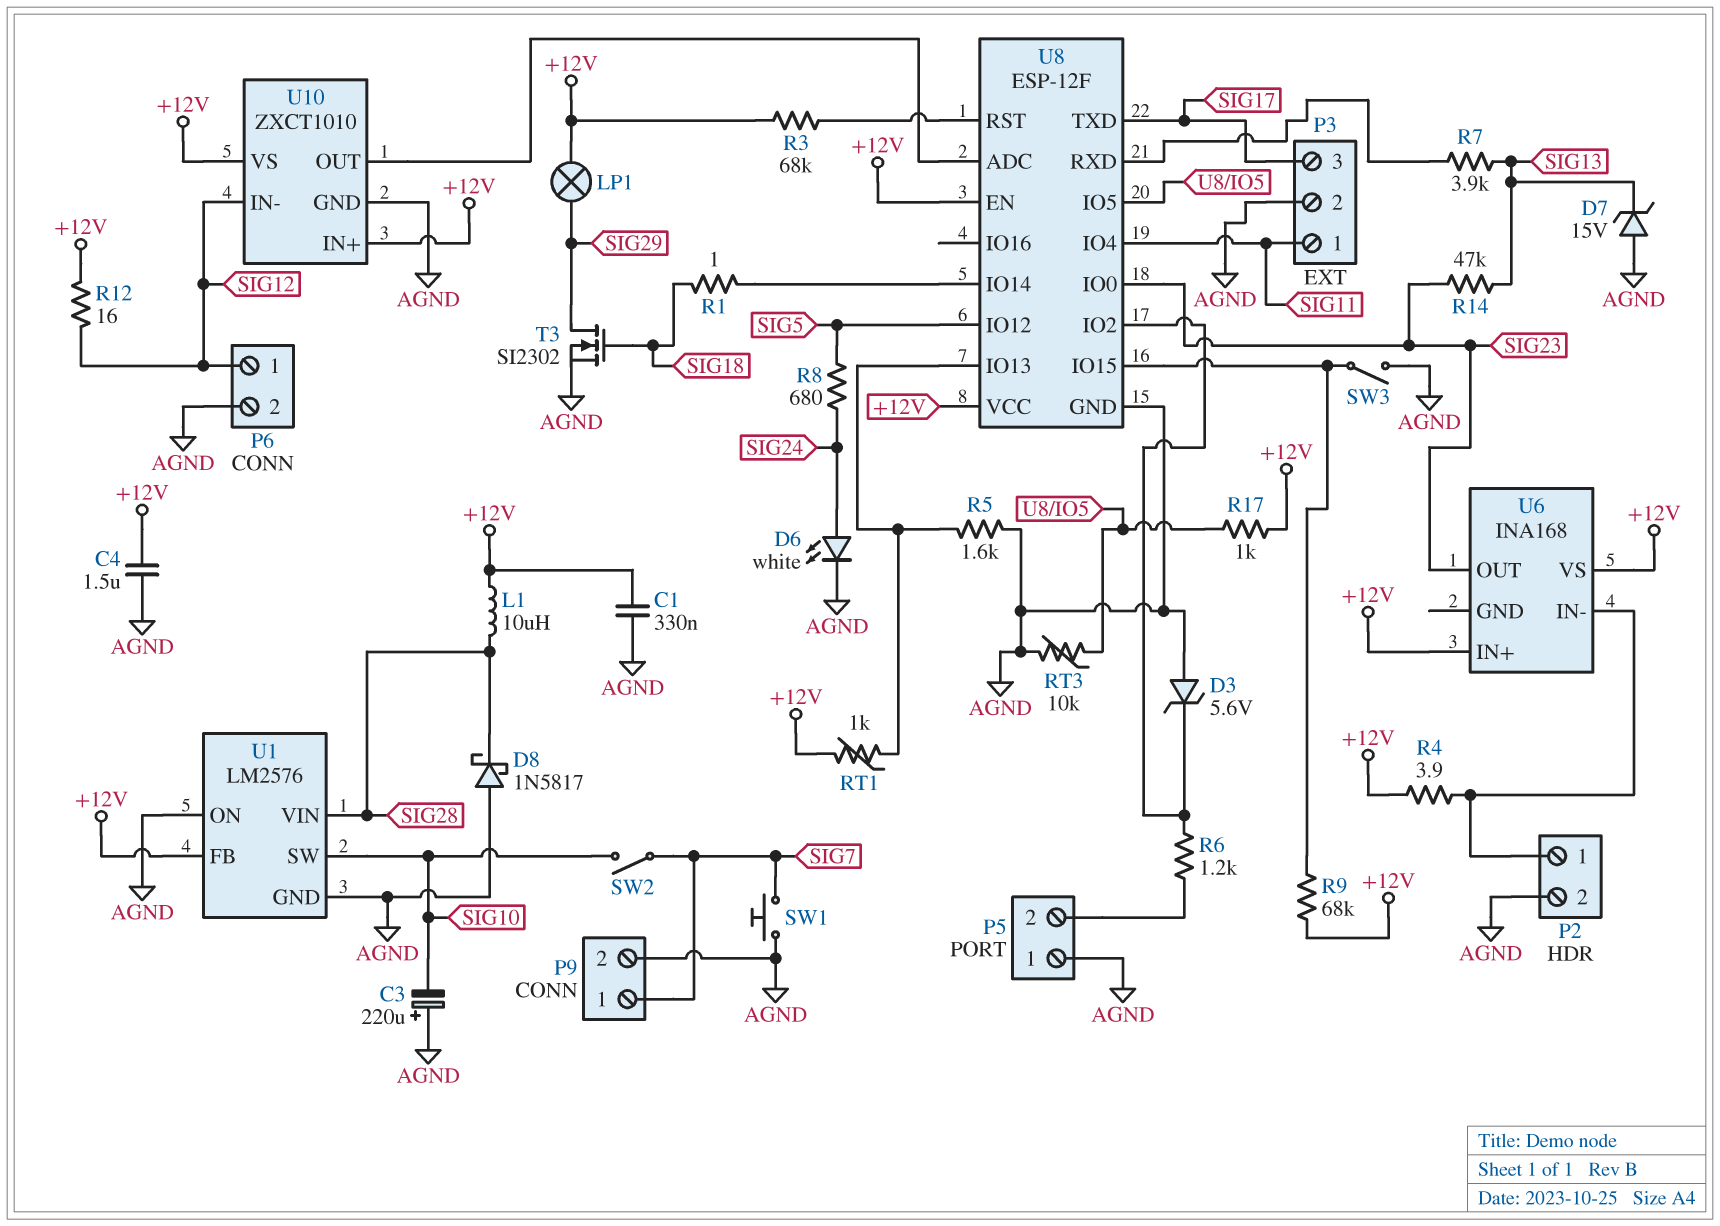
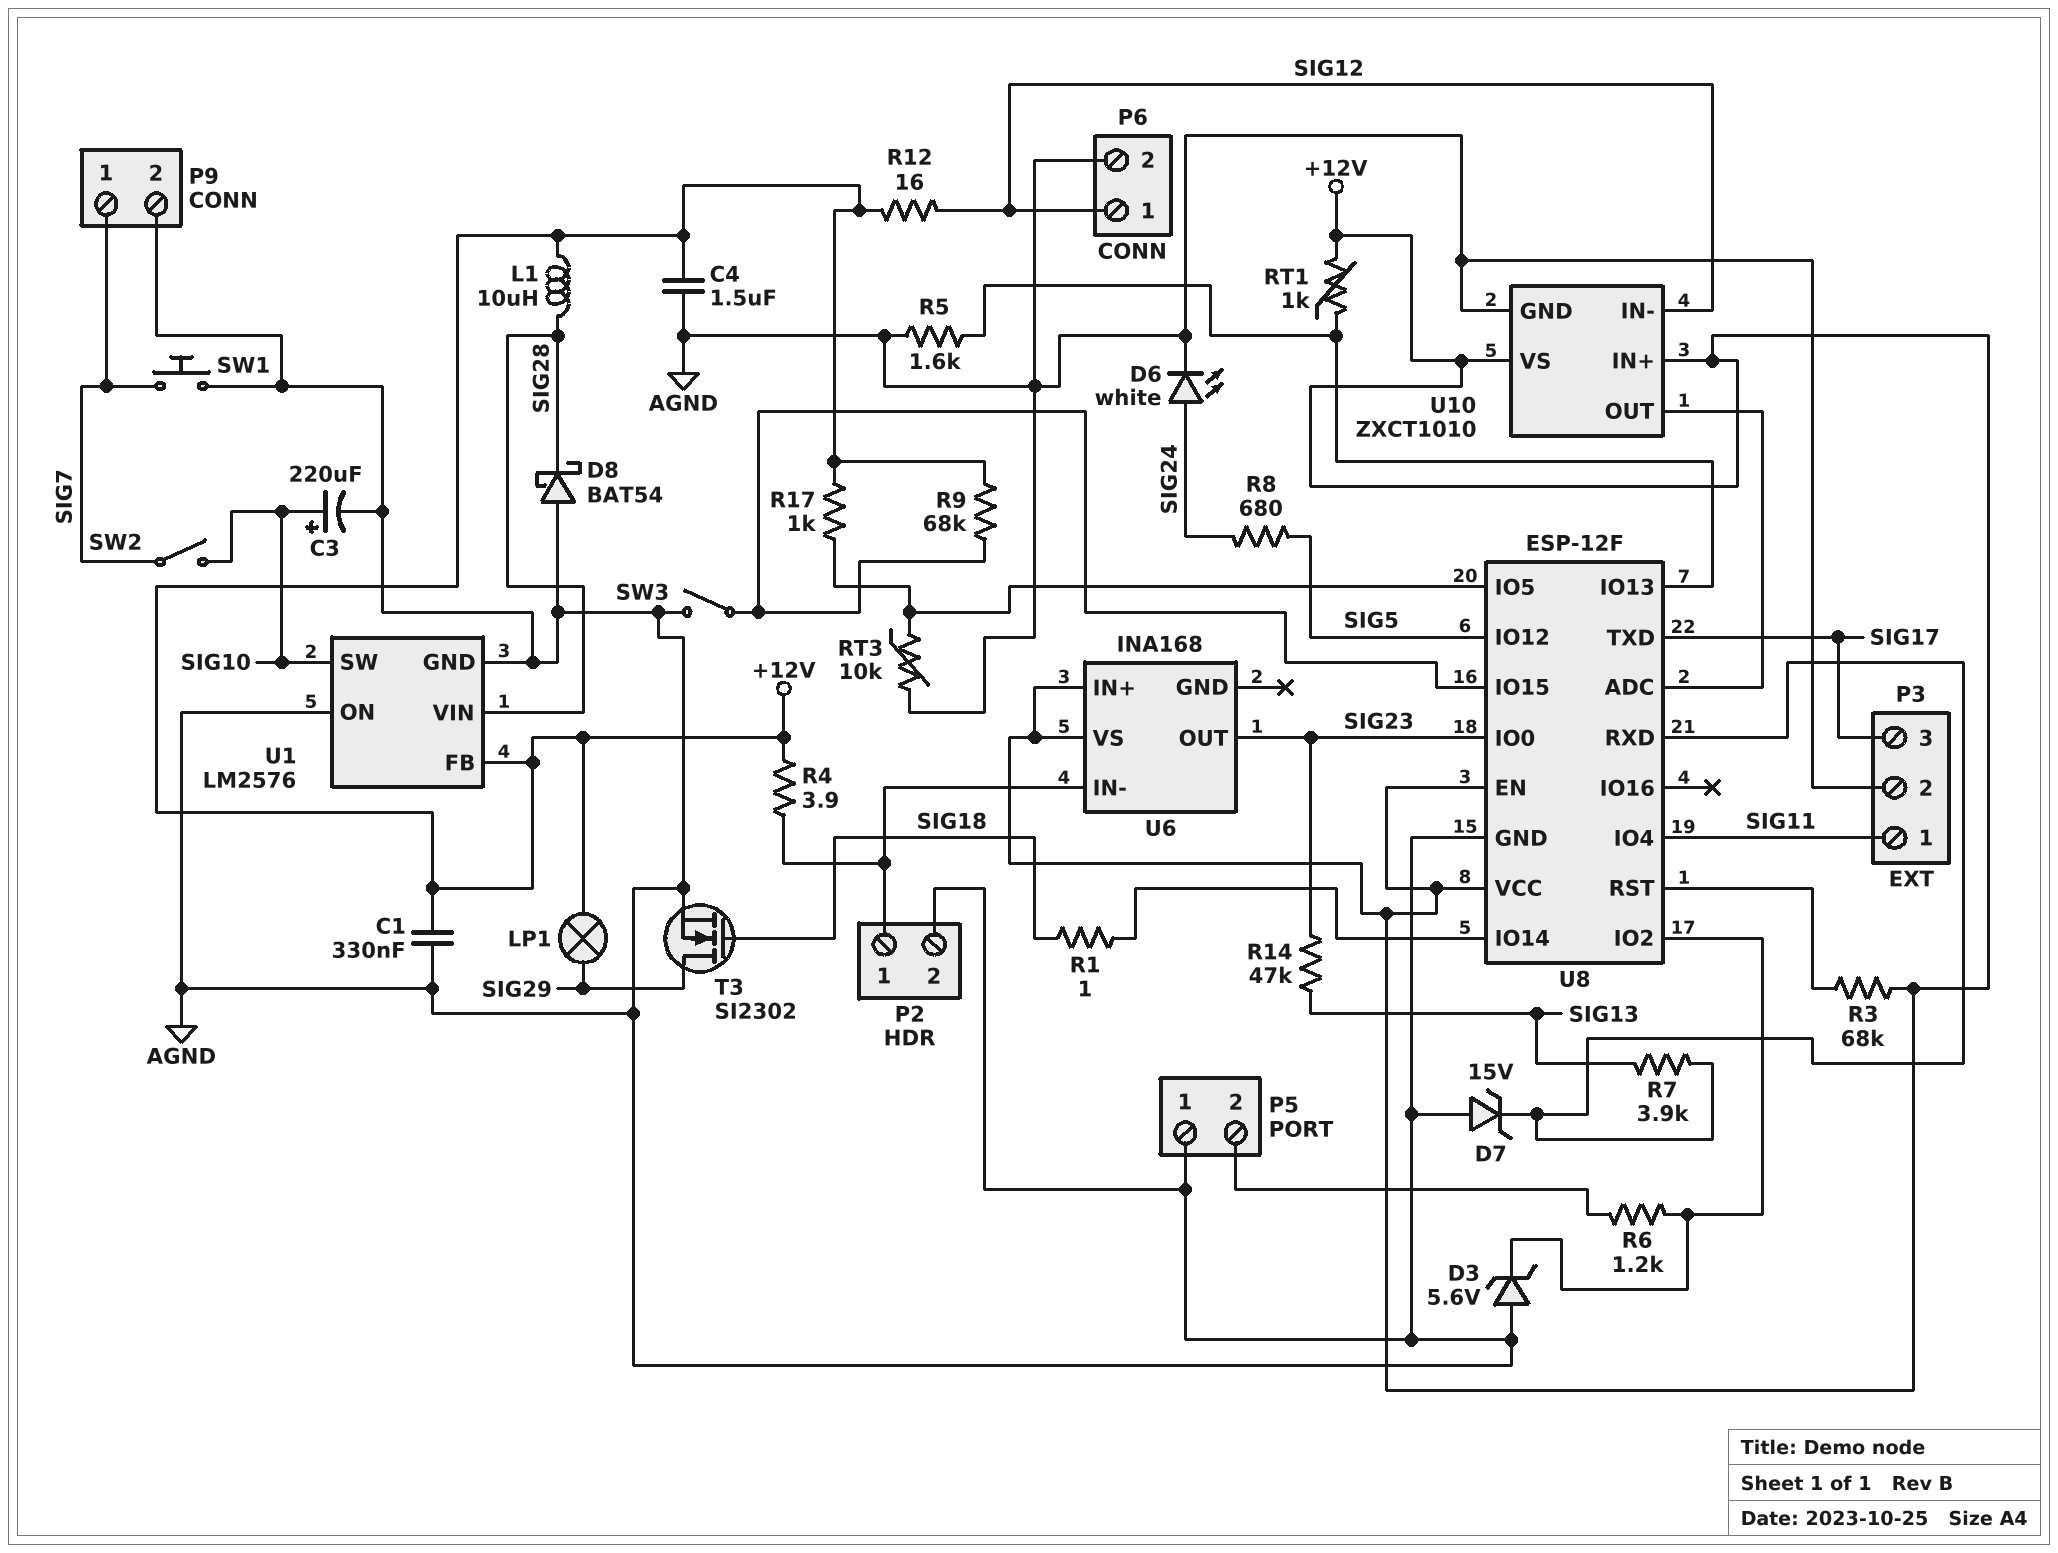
C3: 220uF (plus AGND, minus SIG10) -> 220uF (plus SIG10, minus AGND)
D7: zener 15V (A AGND, K SIG13) -> zener 15V (A AGND, K U8/RXD)
D8: schottky 1N5817 (A AGND, K SIG28) -> schottky BAT54 (A AGND, K SIG28)

